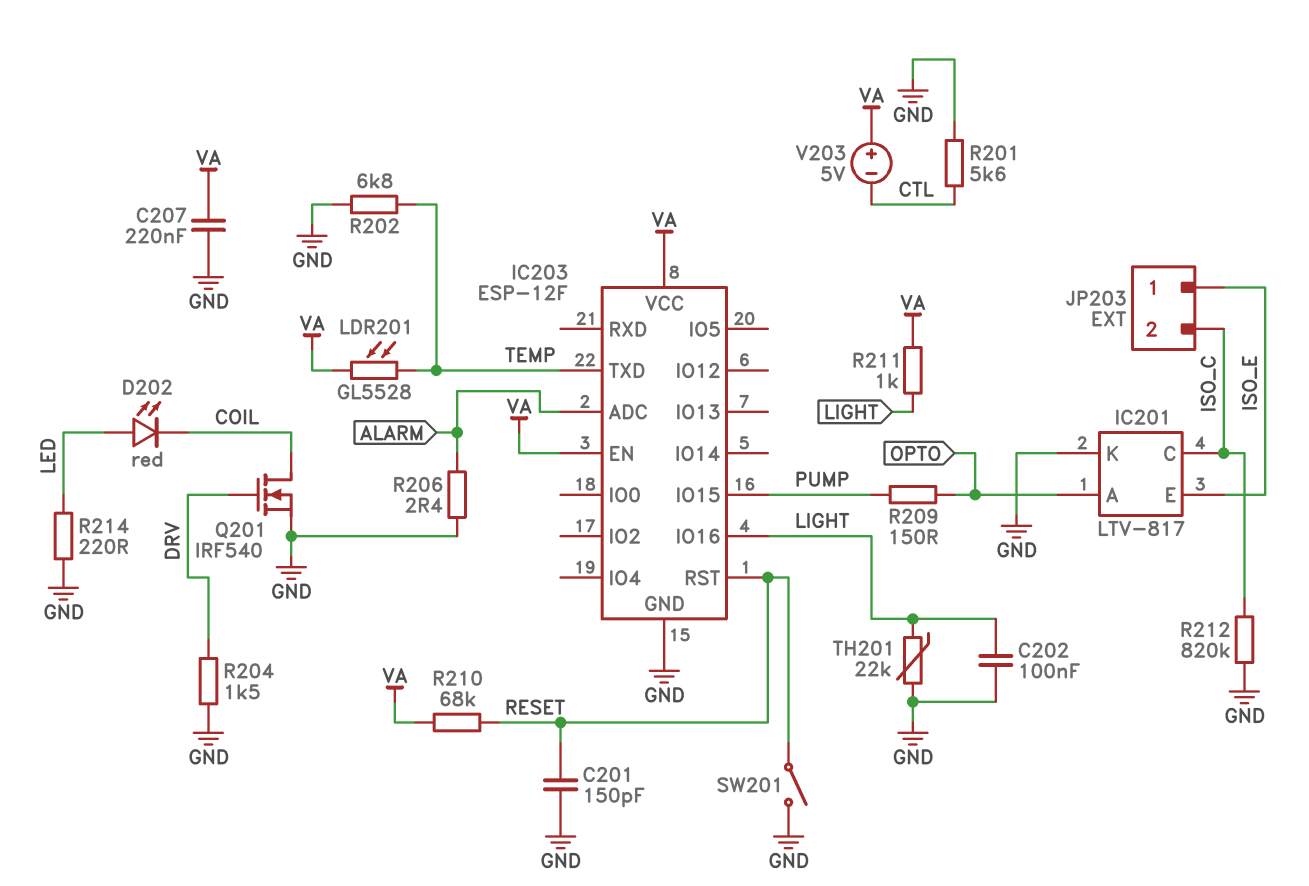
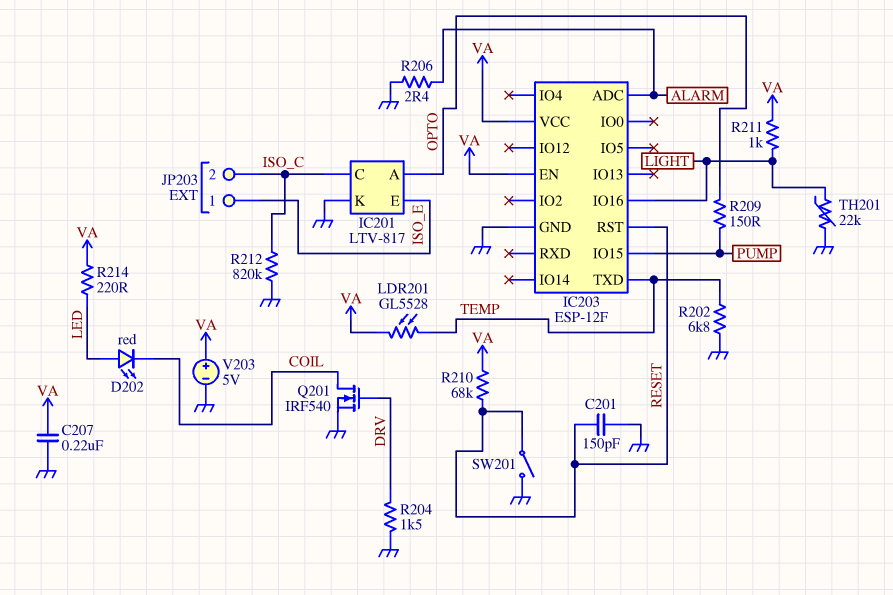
C202: 100nF (GND, LIGHT) -> none
R201: 5.6k (CTL, GND) -> none
R214: 220 (GND, LED) -> 220 (LED, VA)
V203: 5V (plus VA, minus CTL) -> 5V (plus VA, minus GND)

